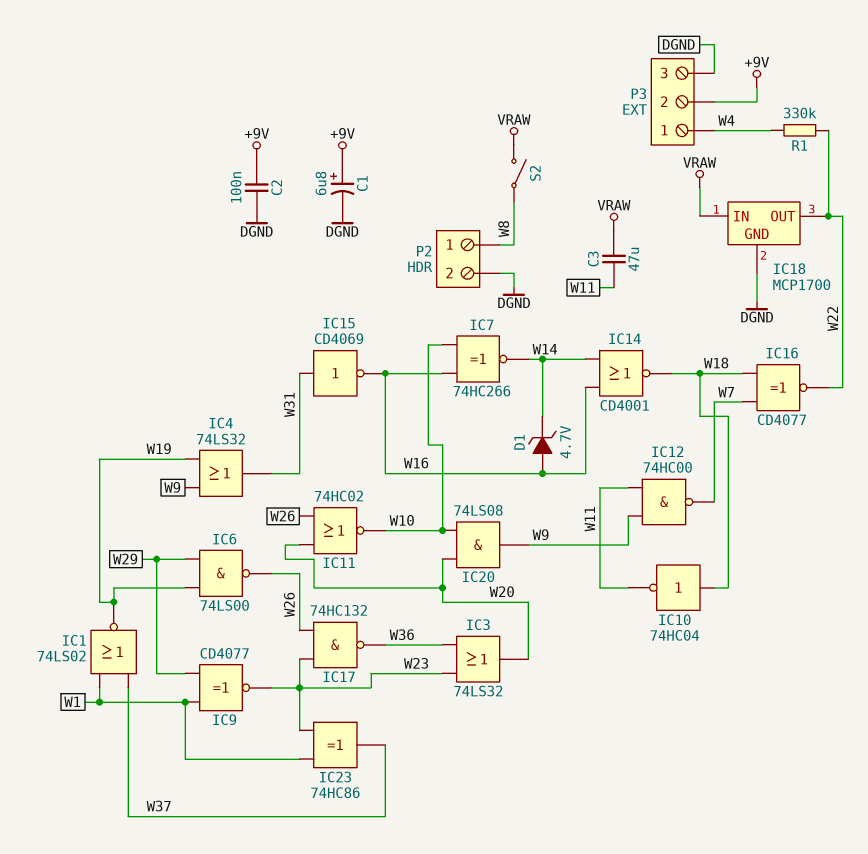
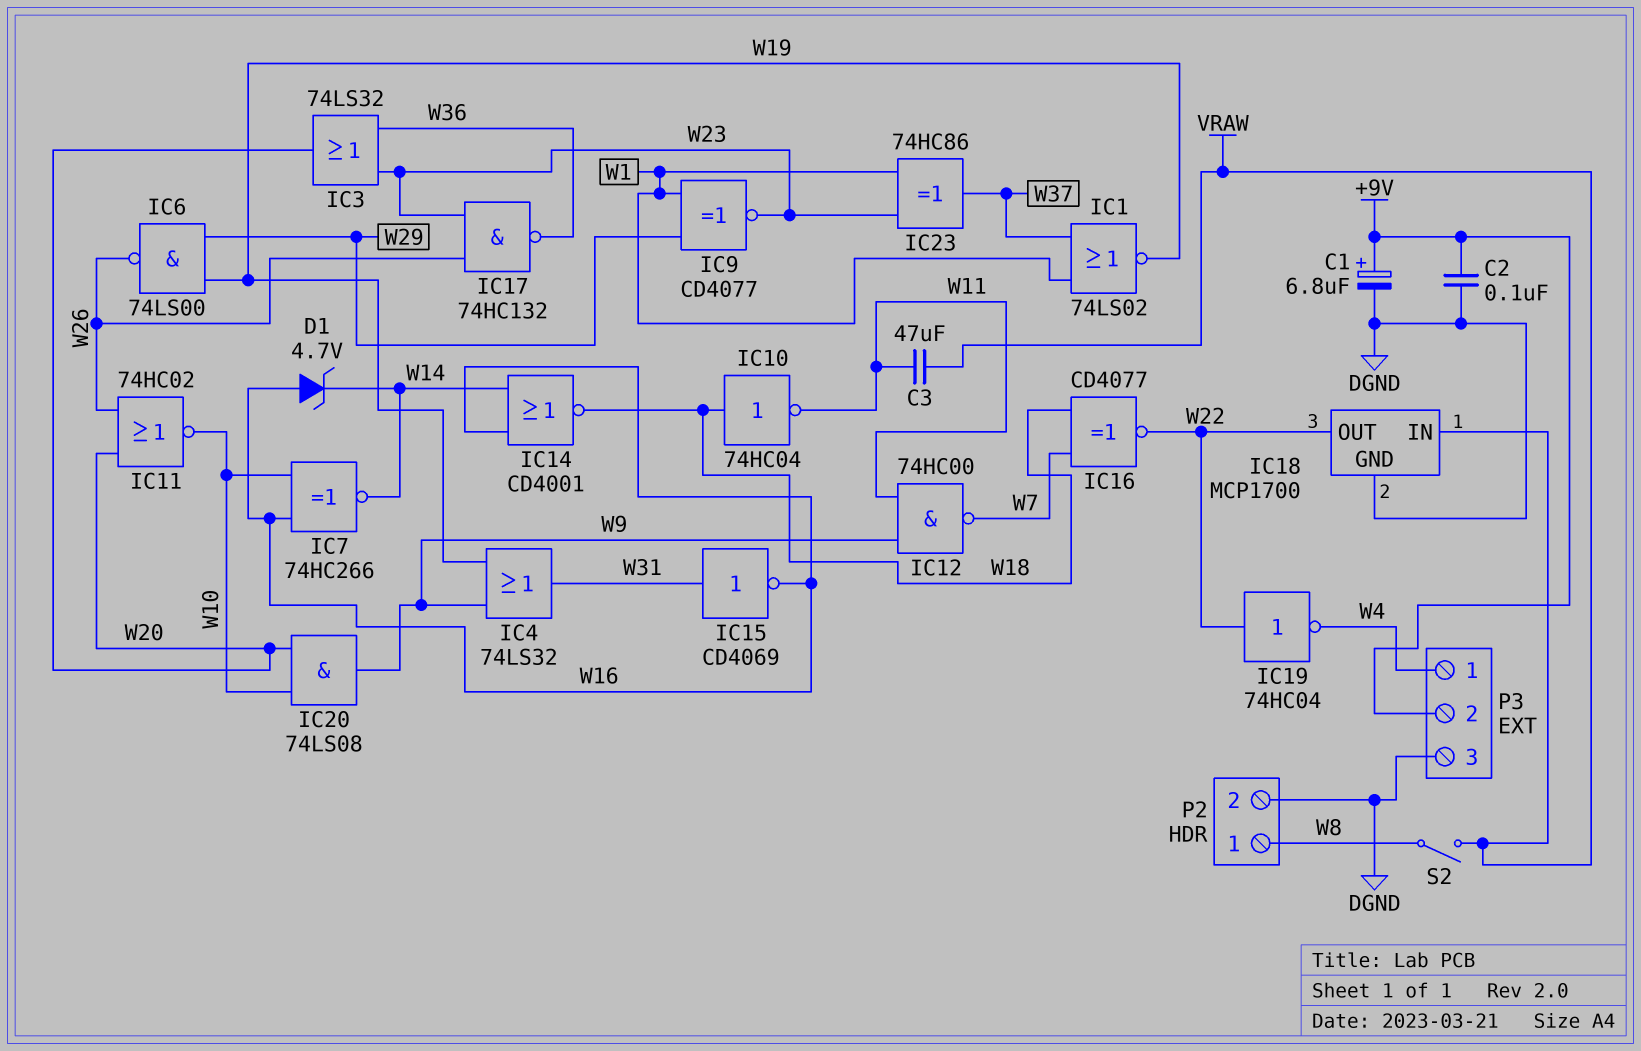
IC19: none -> NOT 74HC04 (in W22, out W4)
R1: 330k (W4, W22) -> none

